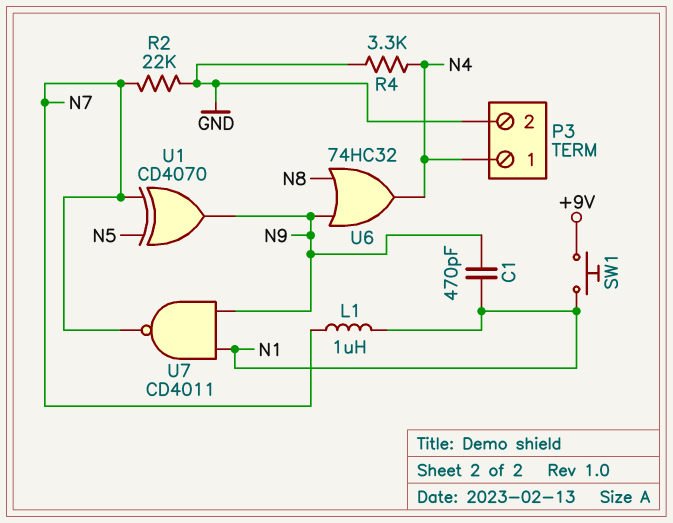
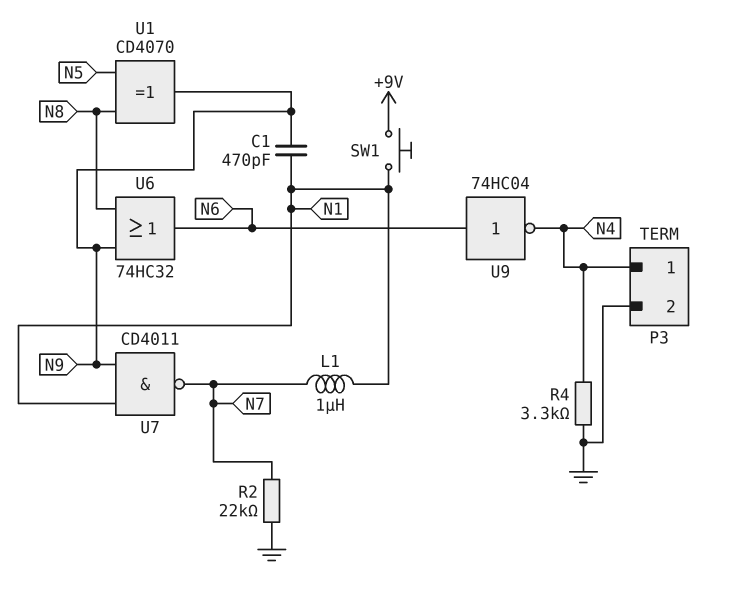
U1: XOR CD4070 (in N5, in N7, out N9) -> XOR CD4070 (in N5, in N8, out N9)
U6: OR 74HC32 (in N8, in N9, out N4) -> OR 74HC32 (in N8, in N9, out N6)
U9: none -> NOT 74HC04 (in N6, out N4)

